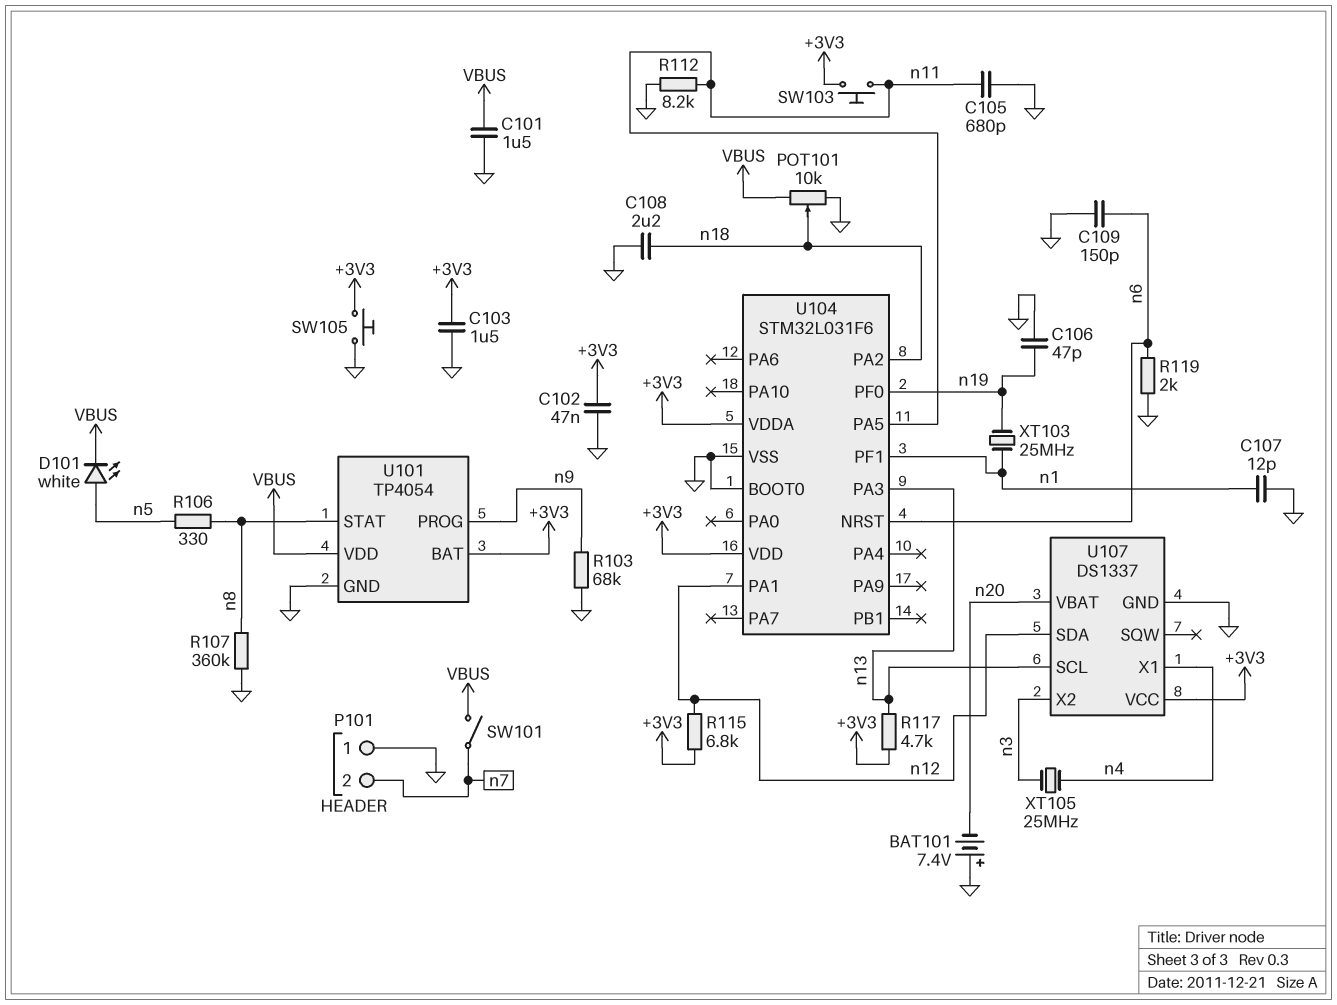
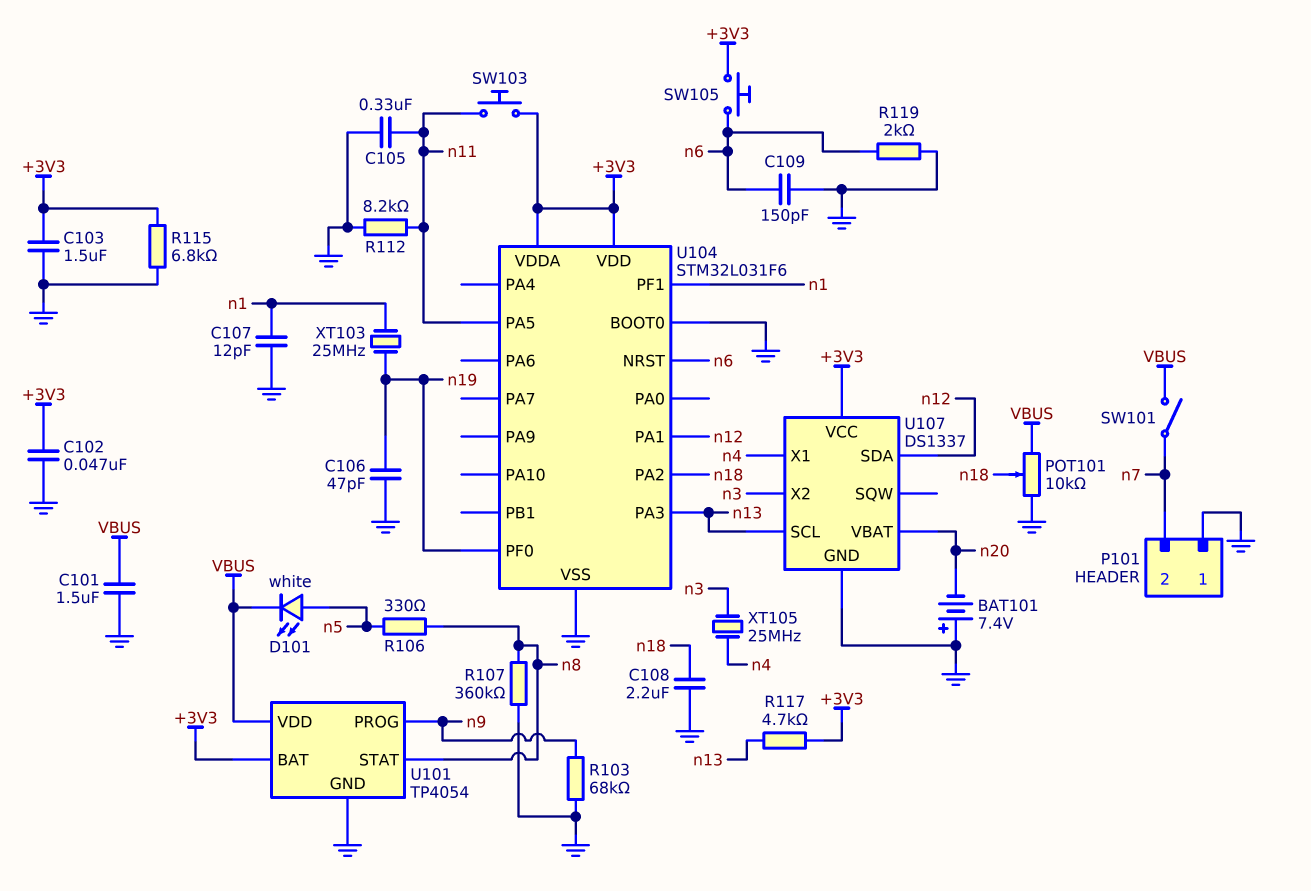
C105: 680pF (GND, n11) -> 330nF (GND, n11)
R115: 6.8k (+3V3, n12) -> 6.8k (+3V3, GND)
SW105: button (+3V3, GND) -> button (+3V3, n6)

